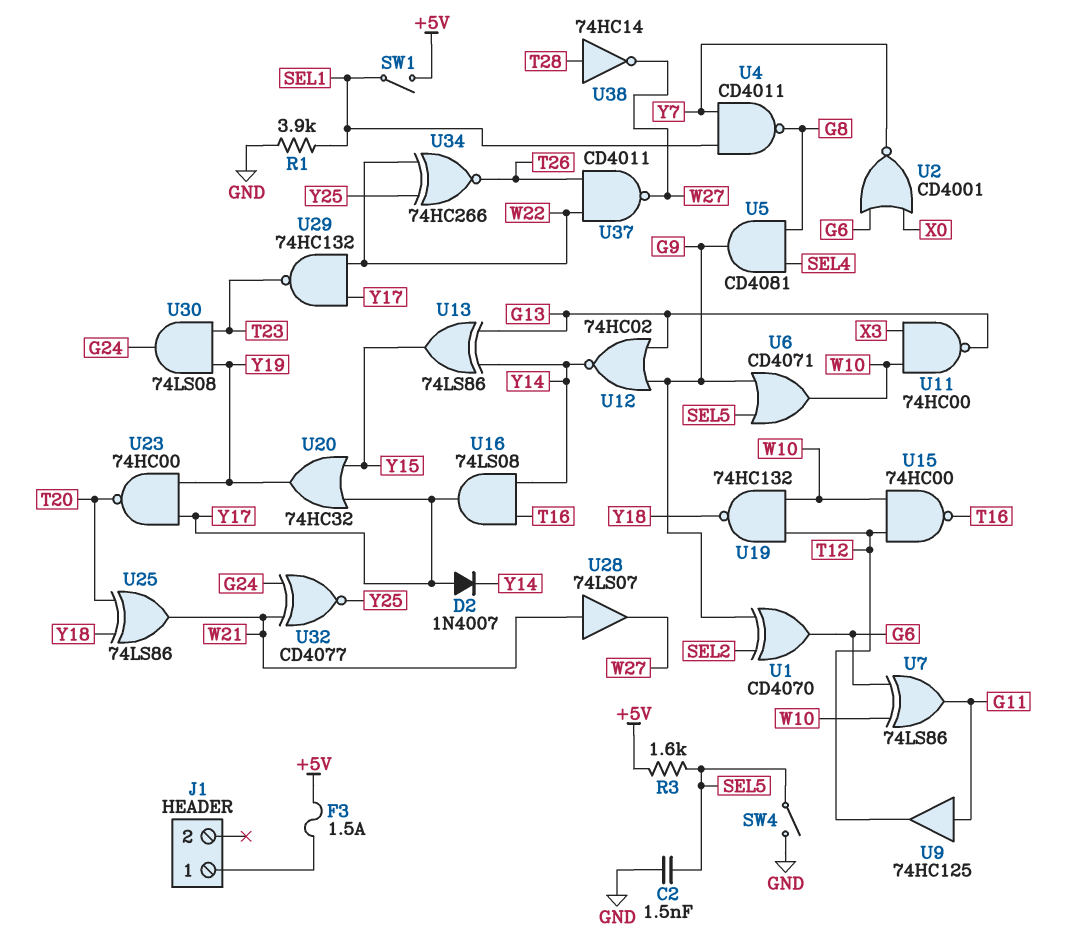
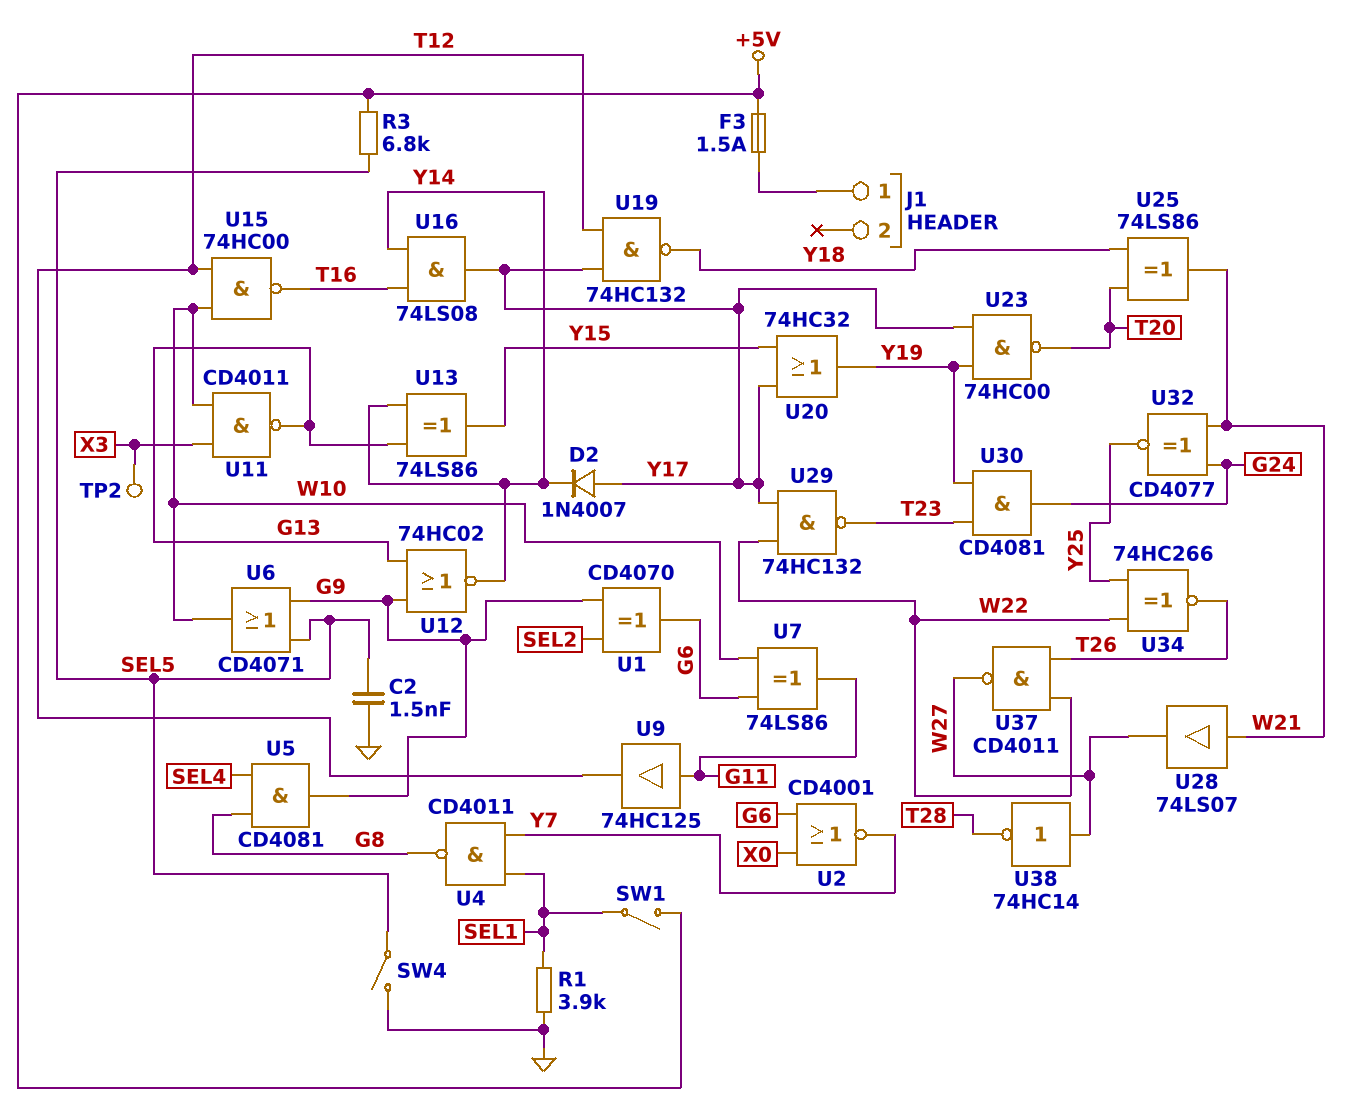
R3: 1.6k (+5V, SEL5) -> 6.8k (+5V, SEL5)
TP2: none -> test point (X3)
U11: NAND 74HC00 (in W10, in X3, out G13) -> NAND CD4011 (in W10, in X3, out G13)
U19: NAND 74HC132 (in T12, in W10, out Y18) -> NAND 74HC132 (in T12, in Y17, out Y18)
U30: AND 74LS08 (in T23, in Y19, out G24) -> AND CD4081 (in T23, in Y19, out G24)
U38: NOT 74HC14 (in T28, out W27) -> NOT 74HC14 (in W27, out T28)

